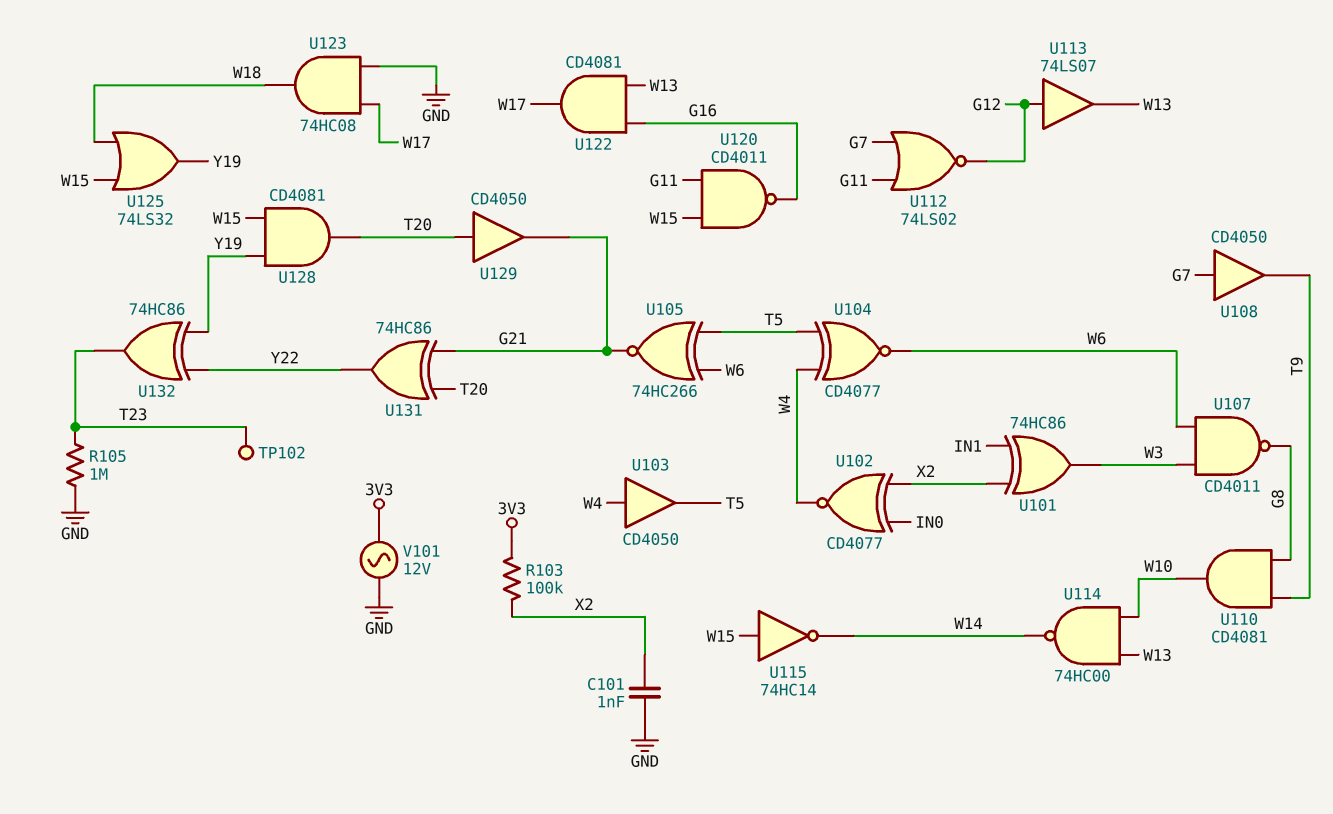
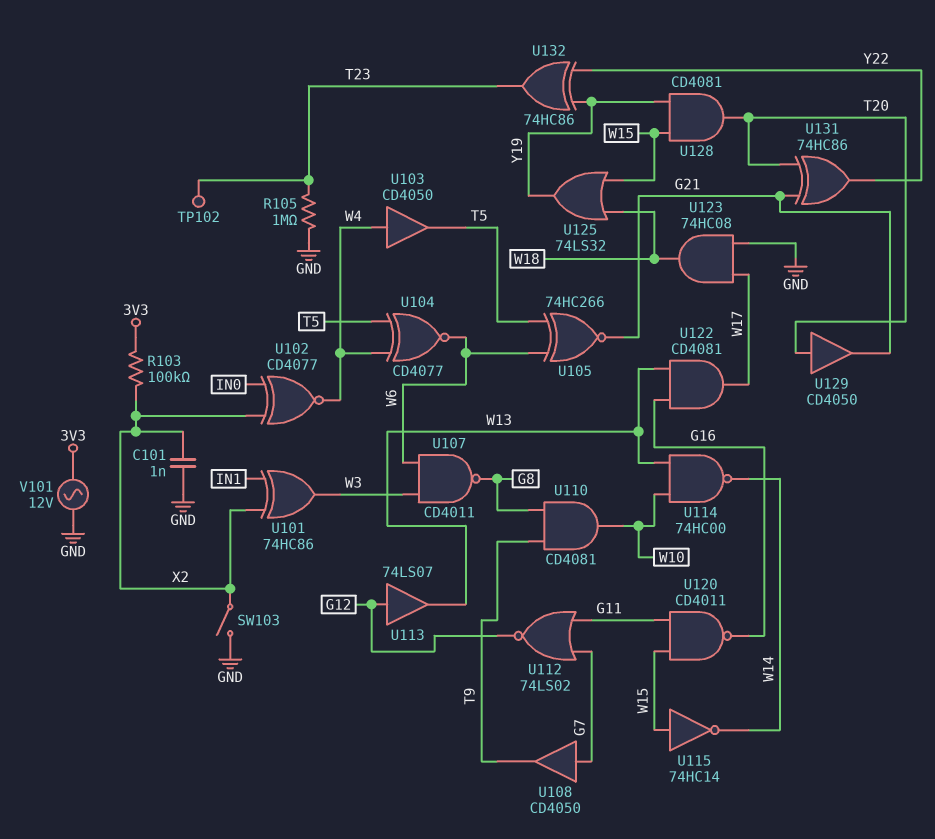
SW103: none -> switch (GND, X2)

